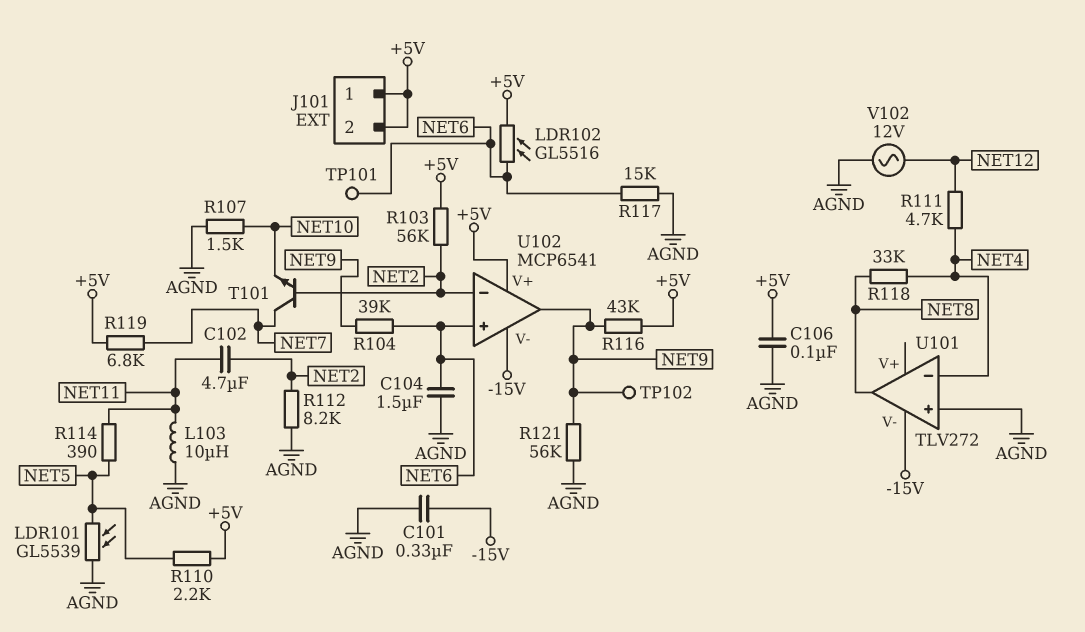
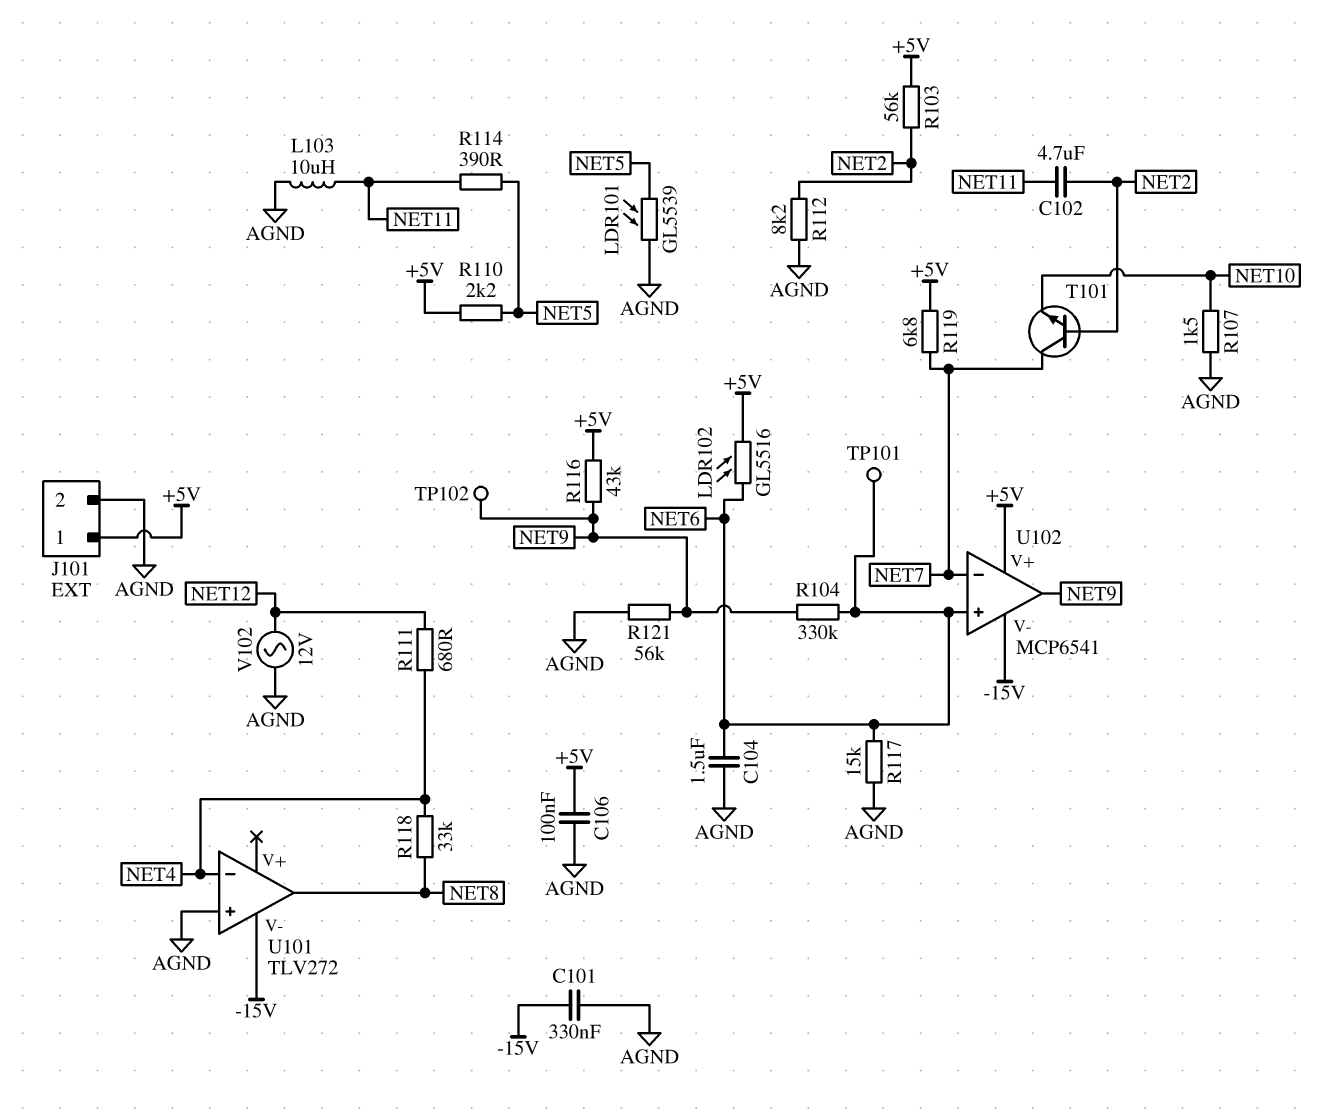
J101 pin 2: +5V -> AGND
R104: 39k (NET6, NET9) -> 330k (NET6, NET9)
R111: 4.7k (NET4, NET12) -> 680 (NET4, NET12)
U102 pin in-: NET2 -> NET7

